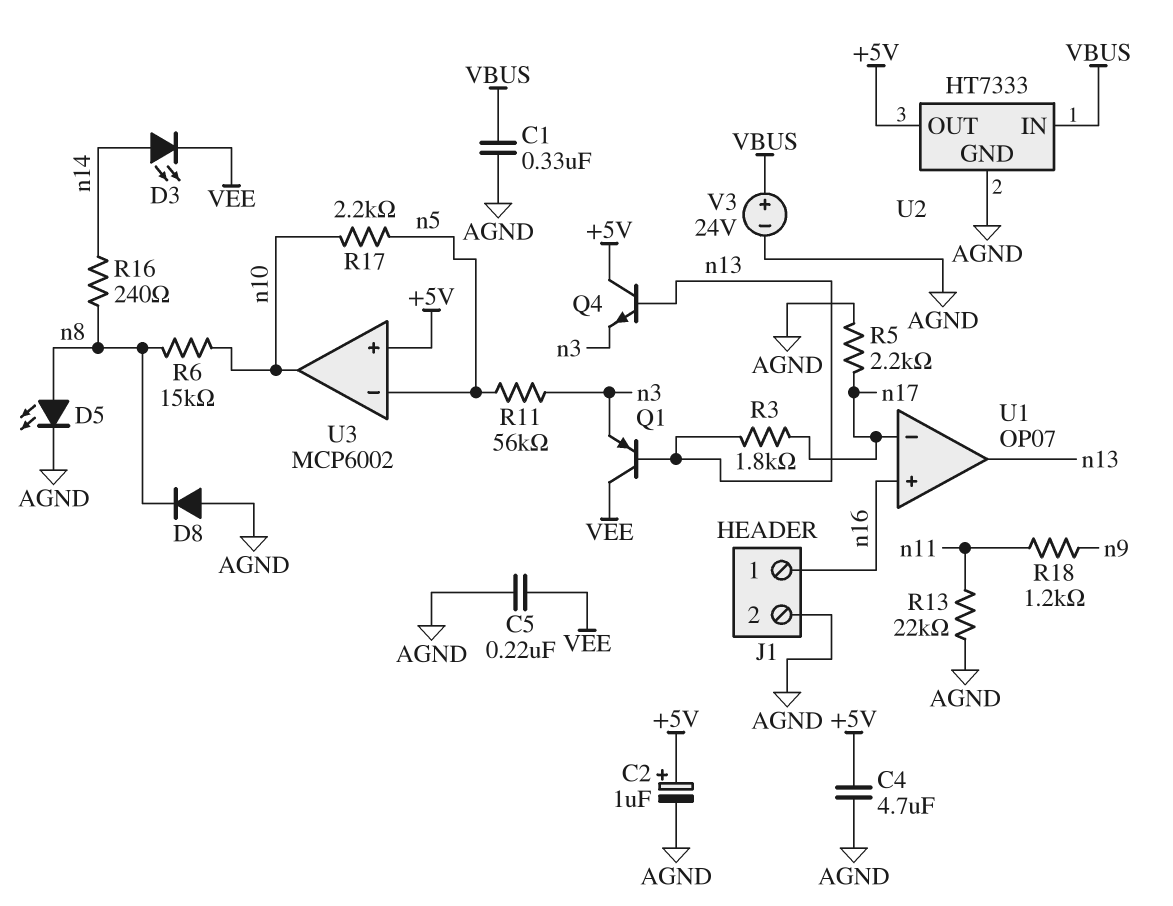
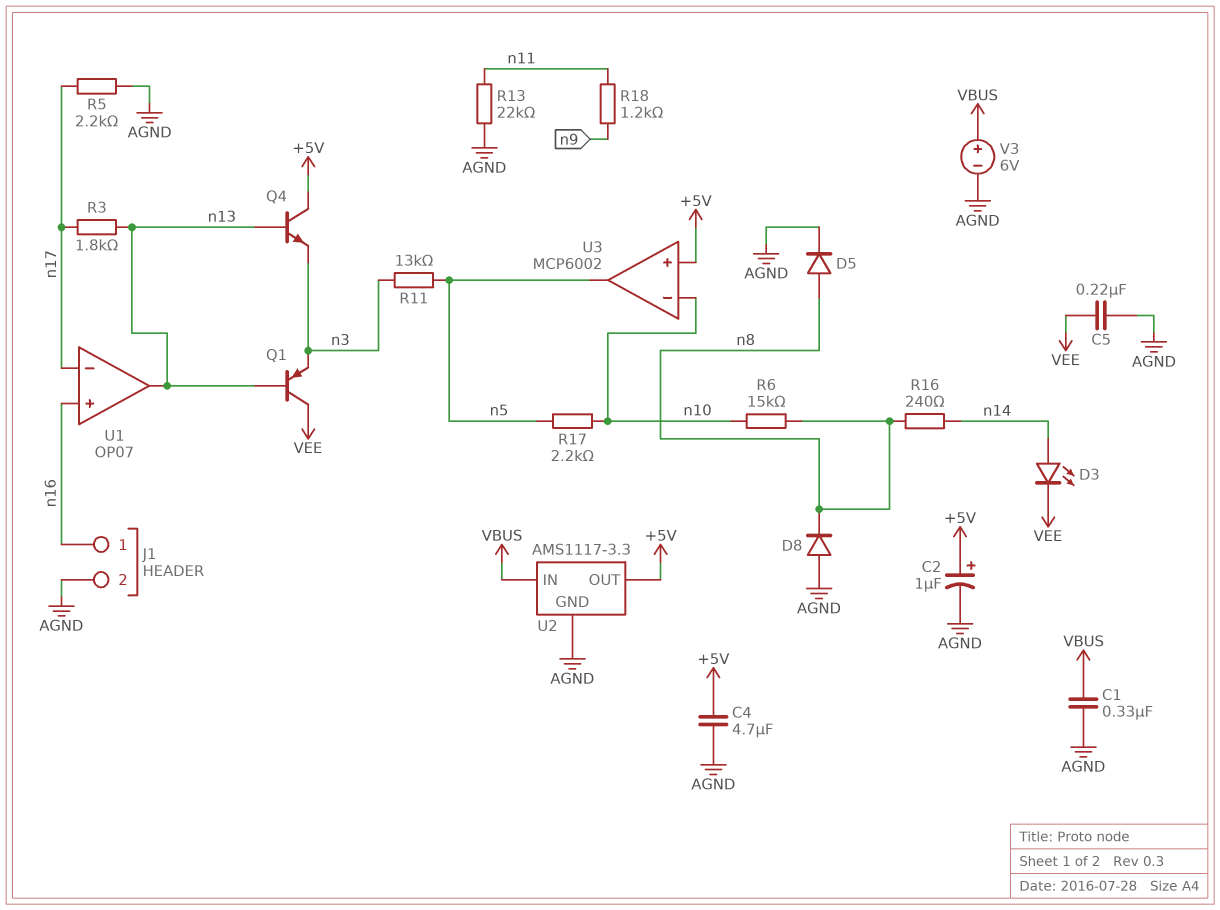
D5: LED (A n8, K AGND) -> diode (A n8, K AGND)
R11: 56k (n3, n5) -> 13k (n3, n5)
U2: HT7333 -> AMS1117-3.3
U3 pin in-: n5 -> n10
U3 pin out: n10 -> n5
V3: 24V (plus VBUS, minus AGND) -> 6V (plus VBUS, minus AGND)

